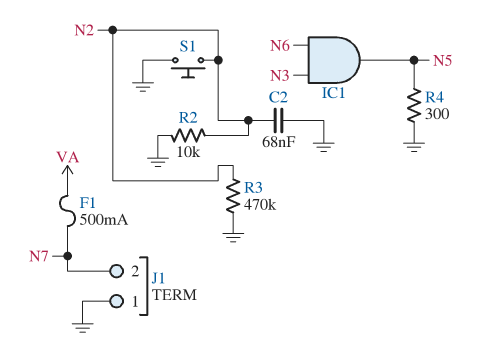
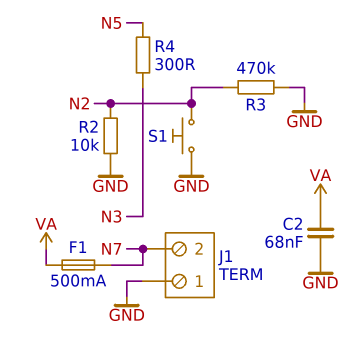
C2: 68nF (GND, N2) -> 68nF (GND, VA)
IC1: AND (in N3, in N6, out N5) -> none
R4: 300 (GND, N5) -> 300 (N3, N5)

